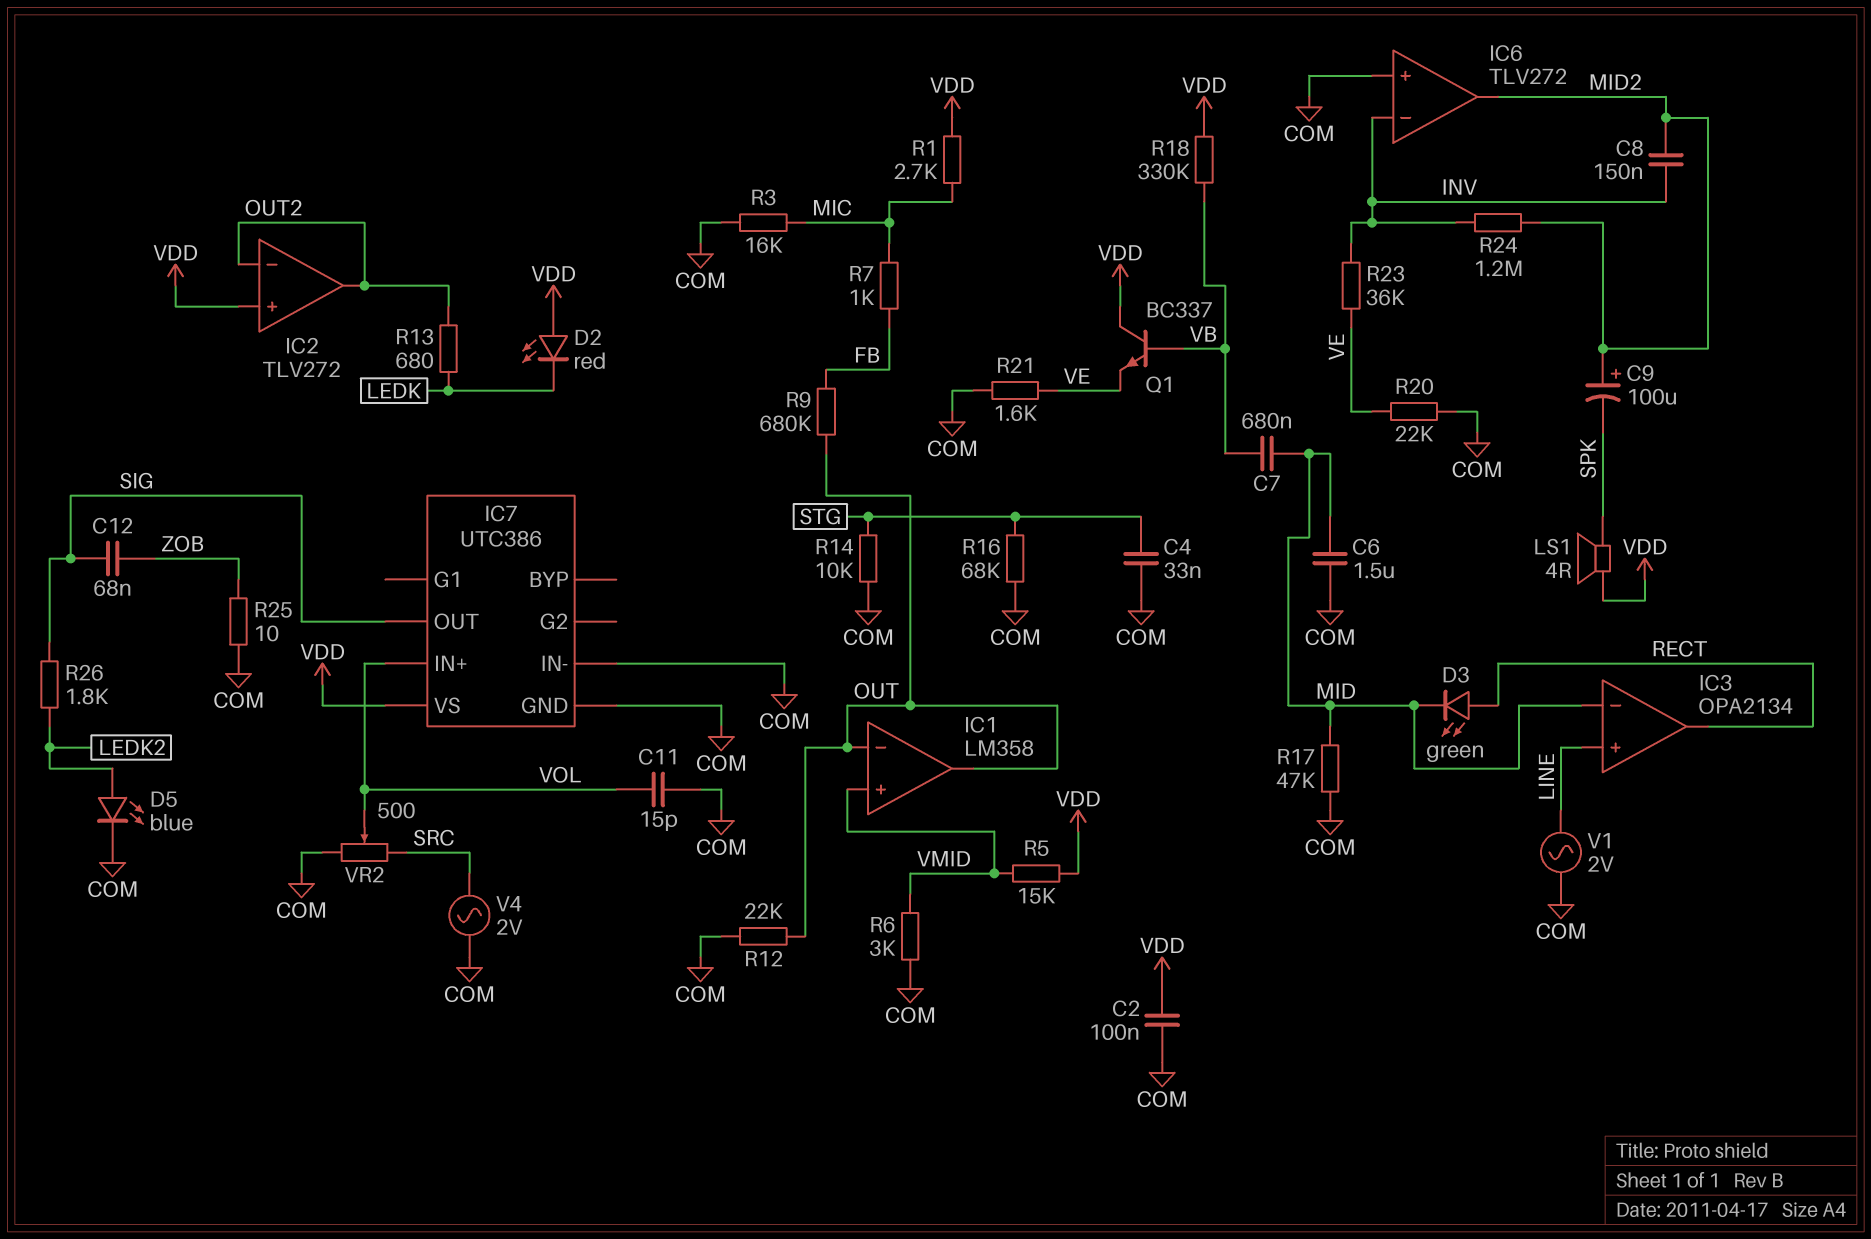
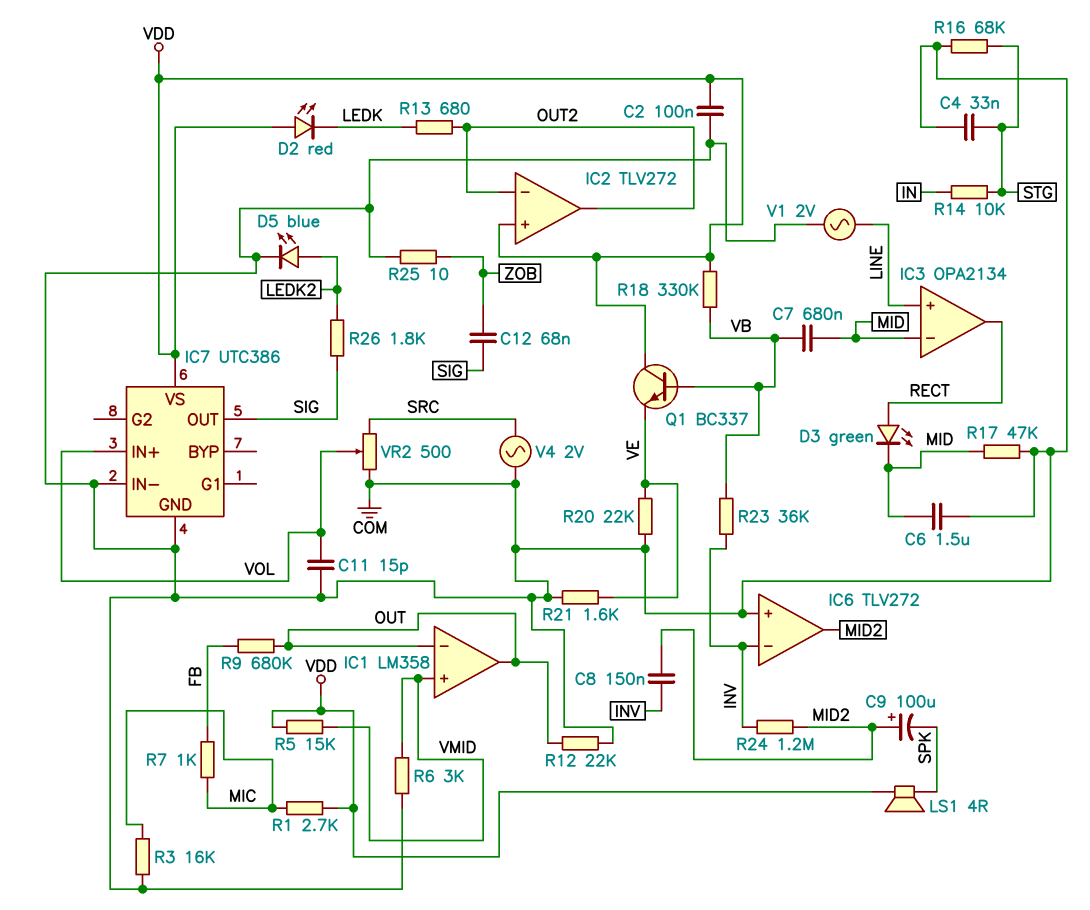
R14: 10k (COM, STG) -> 10k (IN, STG)
R23: 36k (INV, VE) -> 36k (INV, VB)

